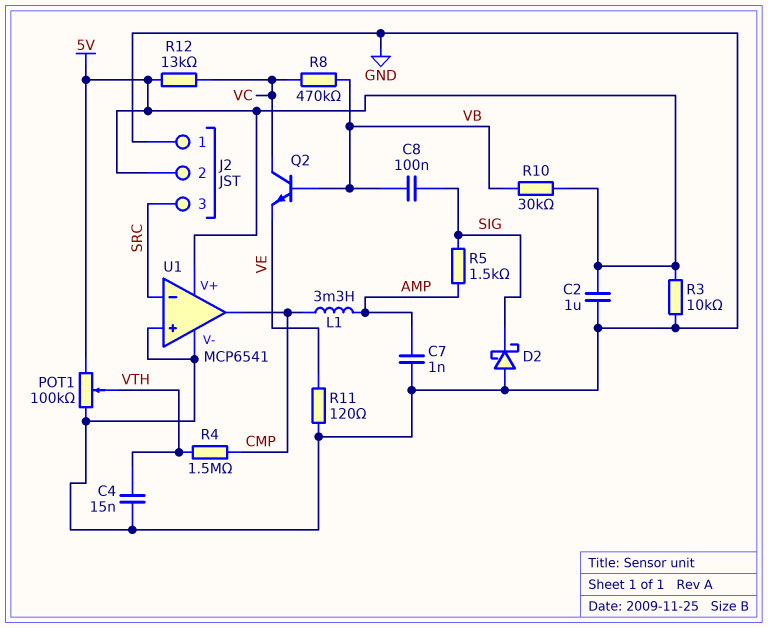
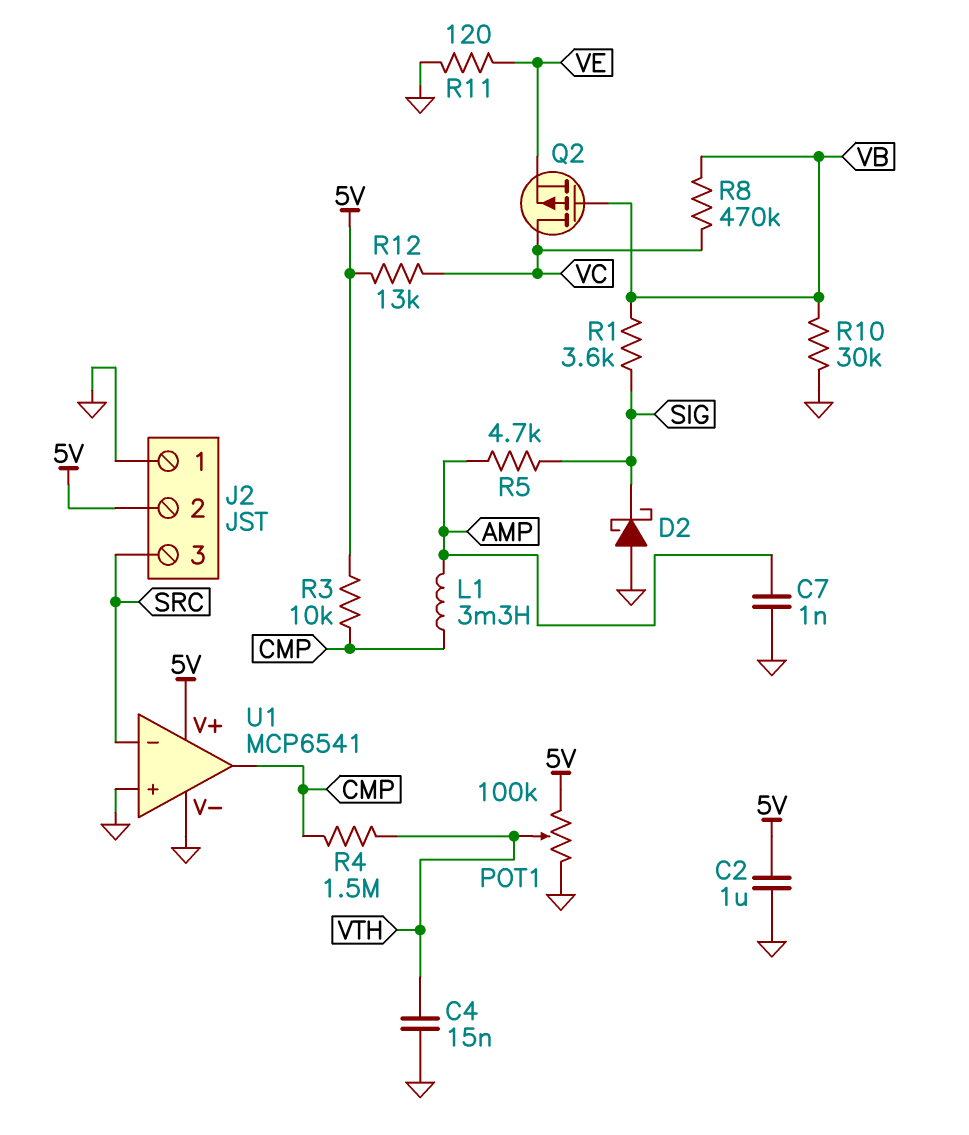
C8: 100nF (SIG, VB) -> none
Q2: NPN (B VB, C VC, E VE) -> PMOS (G VB, D VC, S VE)
R1: none -> 3.6k (SIG, VB)
R3: 10k (5V, GND) -> 10k (5V, CMP)
R5: 1.5k (AMP, SIG) -> 4.7k (AMP, SIG)
R10: 30k (5V, VB) -> 30k (GND, VB)

